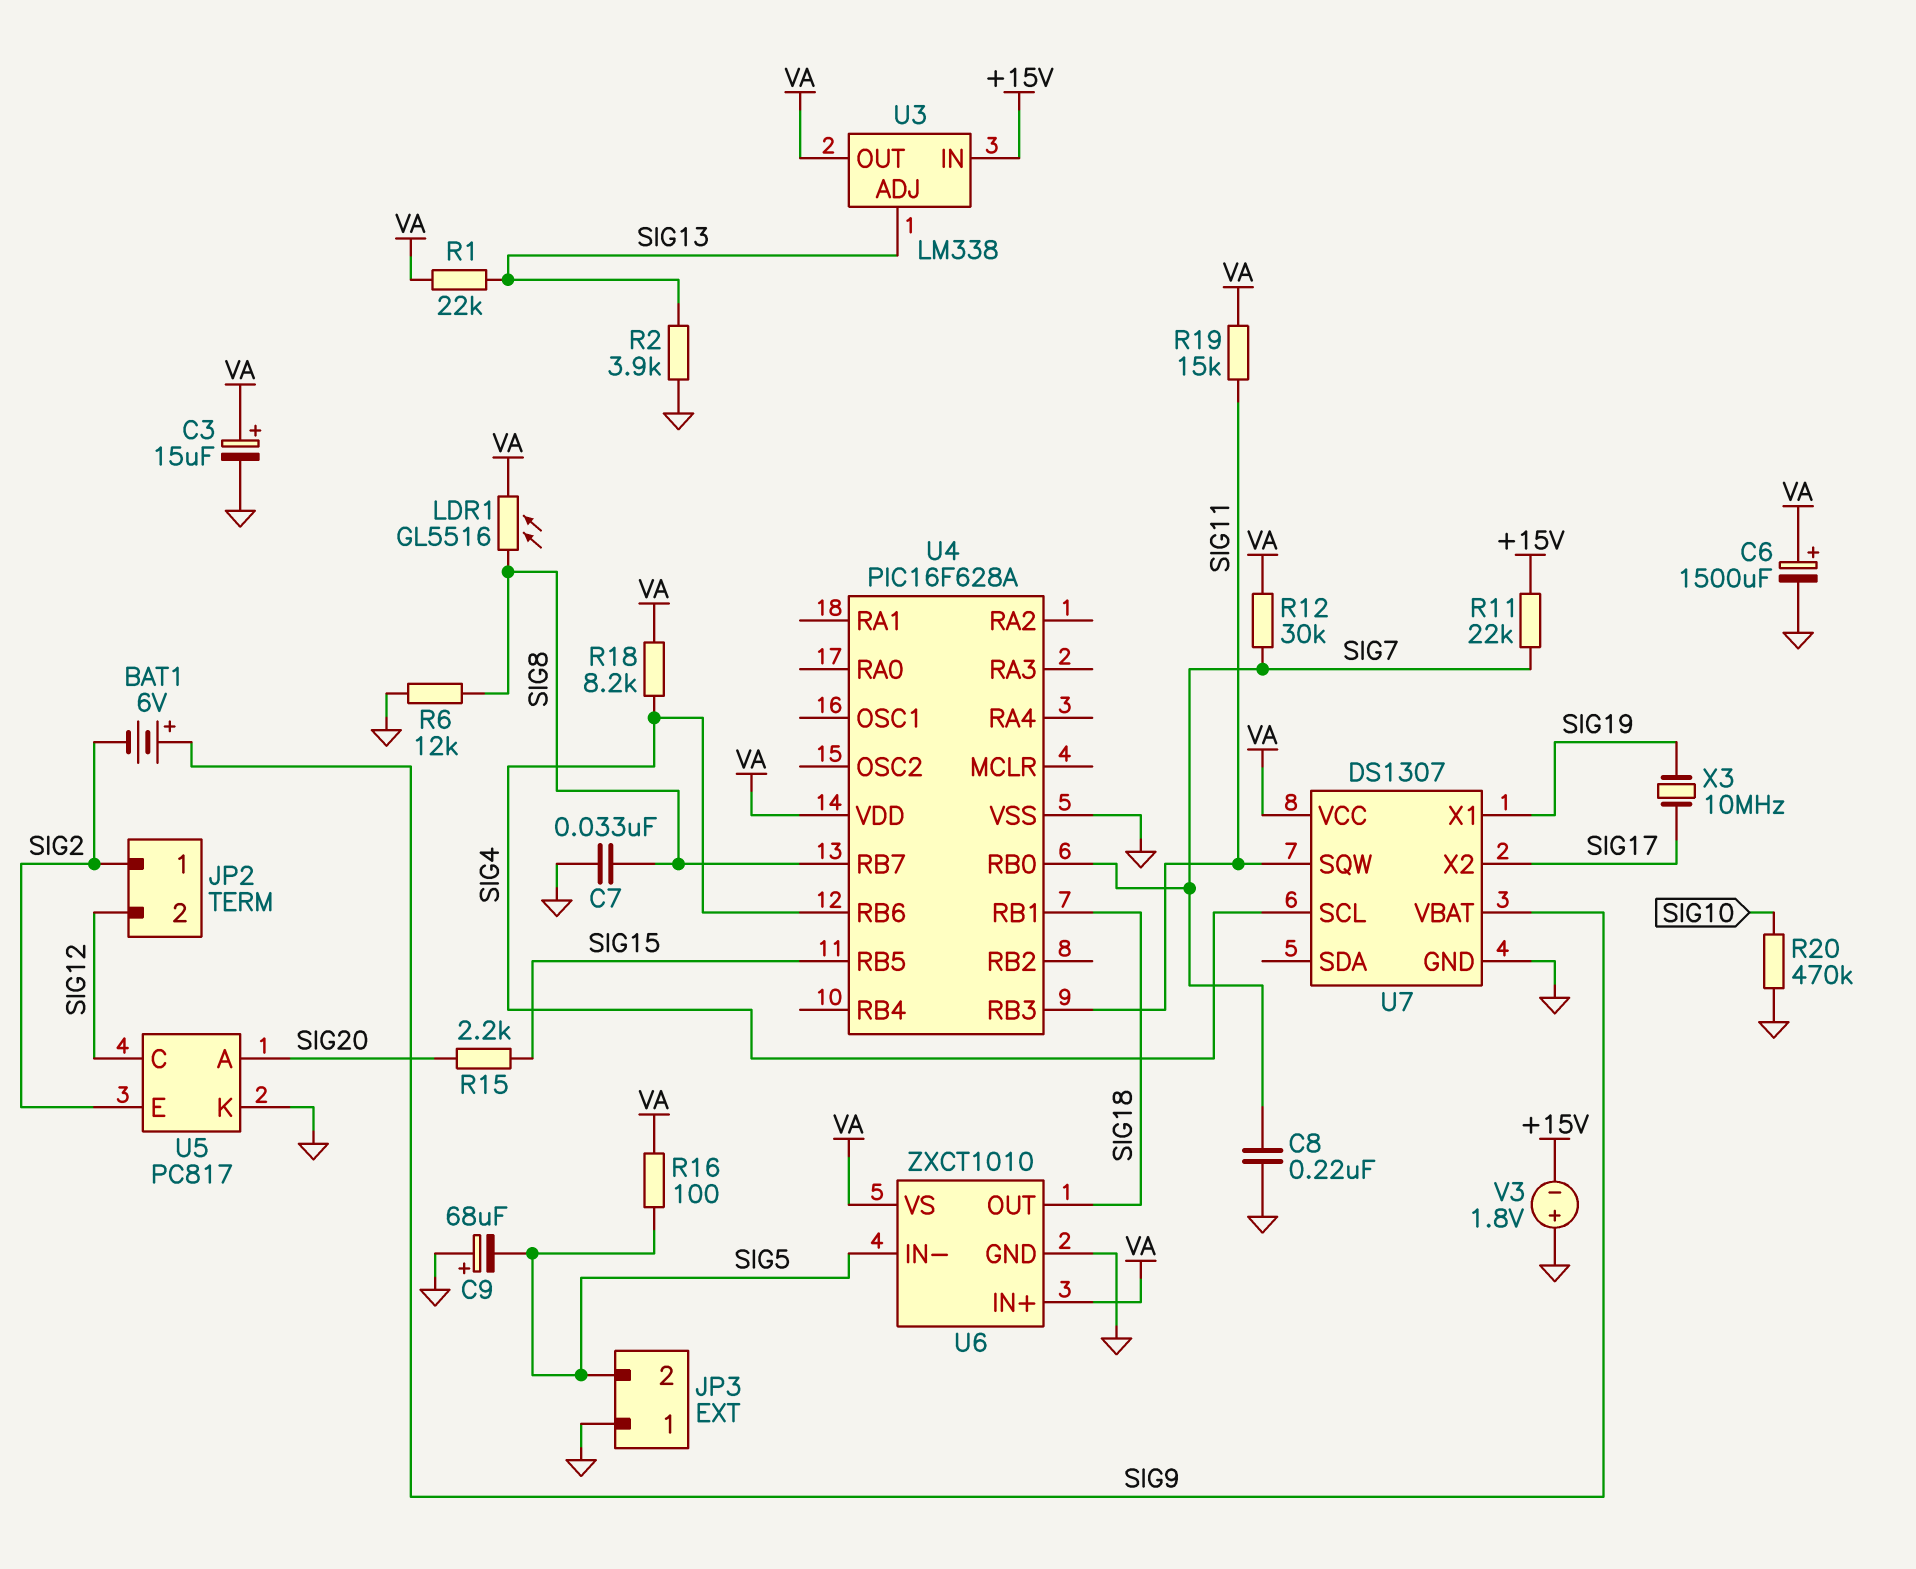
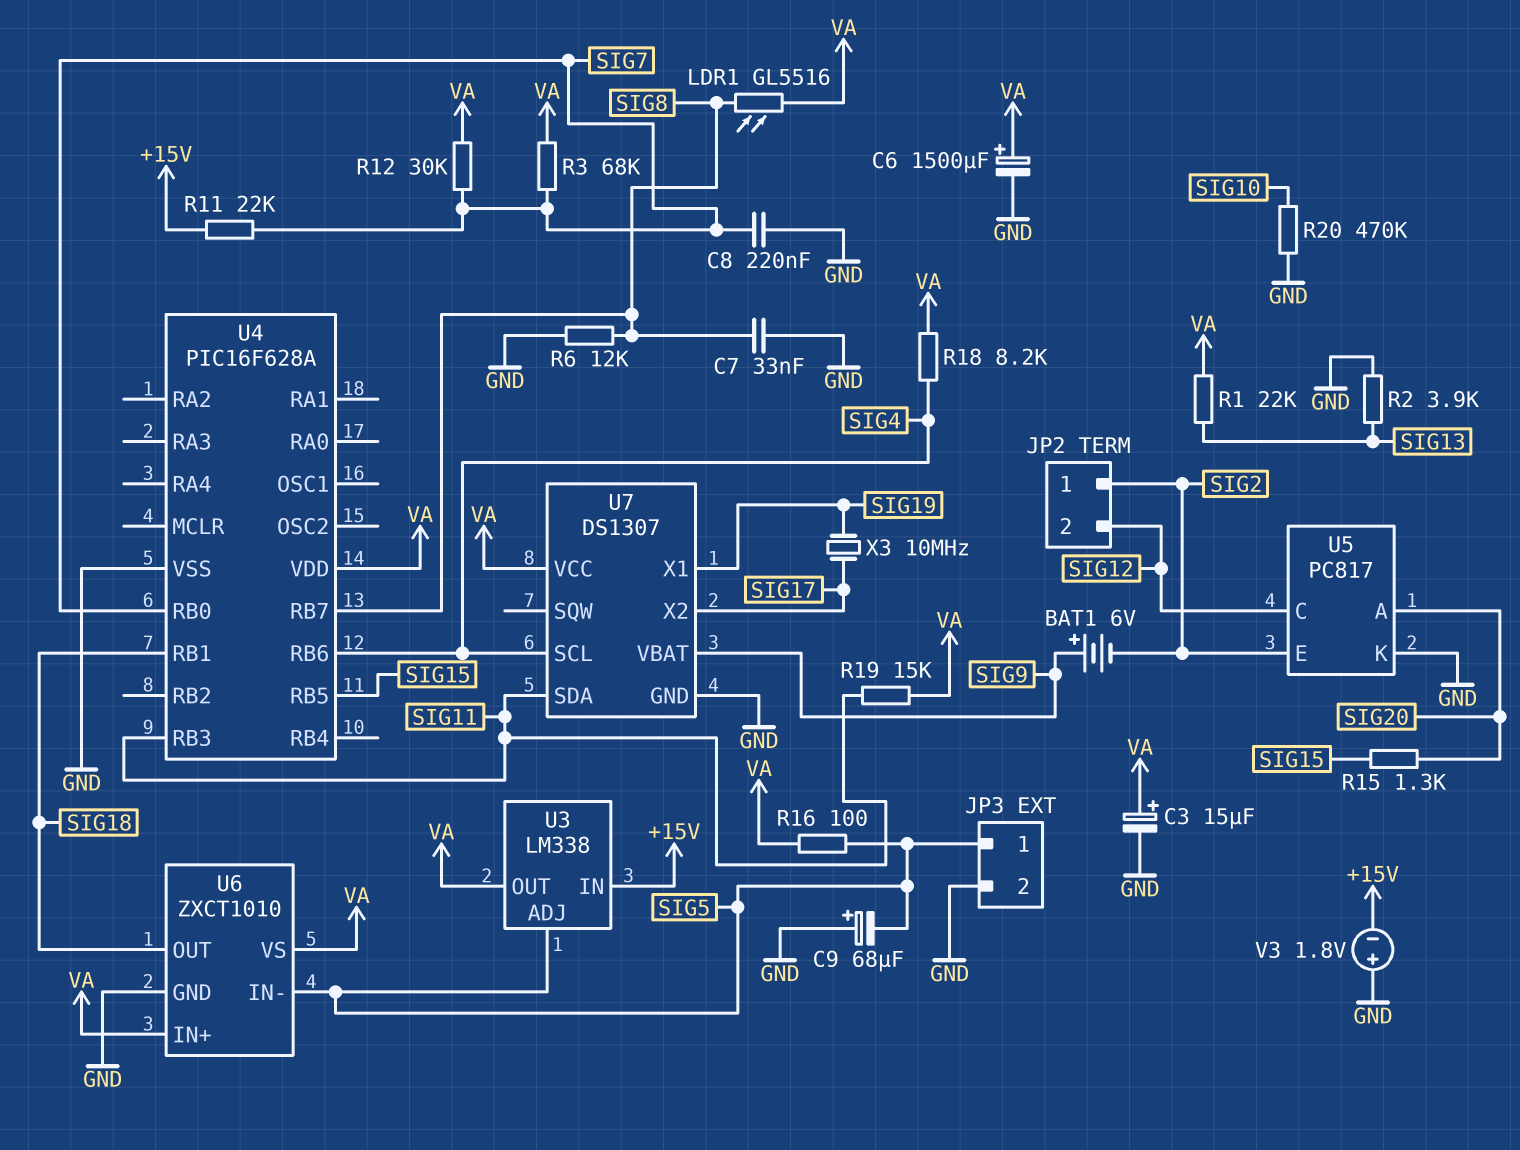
JP3 pin 1: GND -> SIG5
JP3 pin 2: SIG5 -> GND
R3: none -> 68k (SIG7, VA)
R15: 2.2k (SIG15, SIG20) -> 1.3k (SIG15, SIG20)
U3 pin ADJ: SIG13 -> SIG5
U7 pin SDA: none -> SIG11
U7 pin SQW: SIG11 -> none

